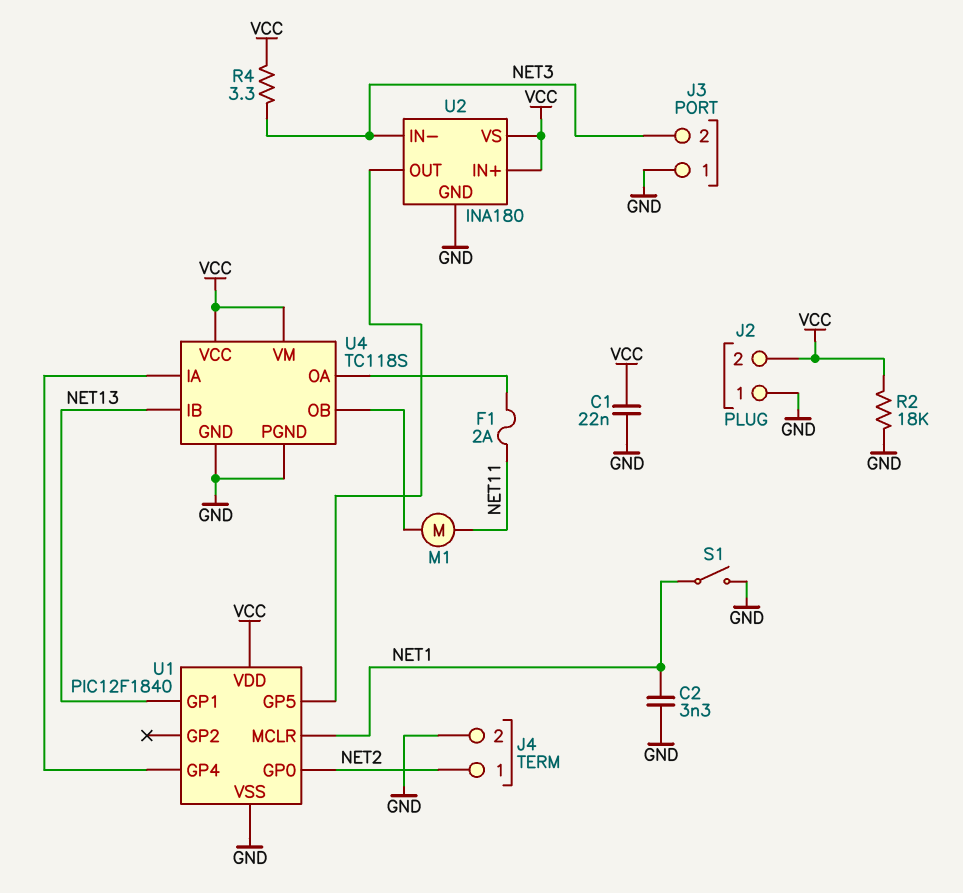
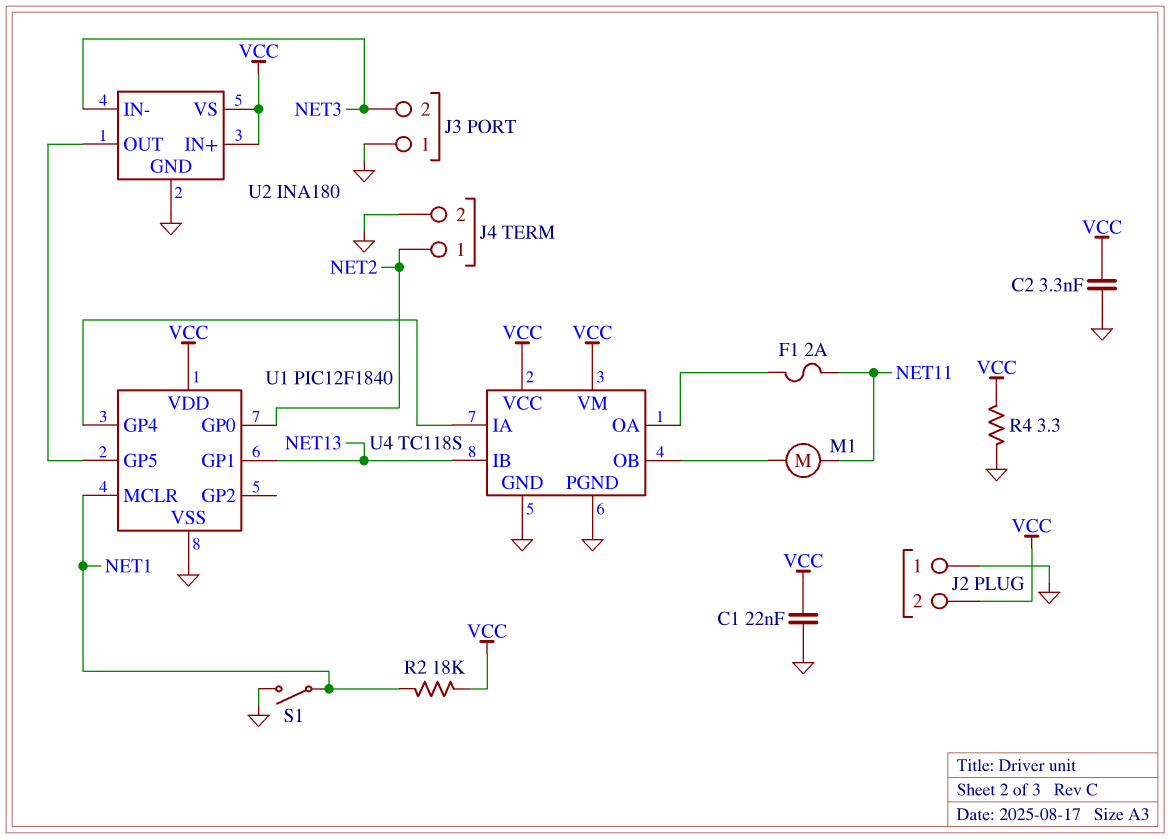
C2: 3.3nF (GND, NET1) -> 3.3nF (GND, VCC)
R2: 18k (GND, VCC) -> 18k (NET1, VCC)
R4: 3.3 (NET3, VCC) -> 3.3 (GND, VCC)

